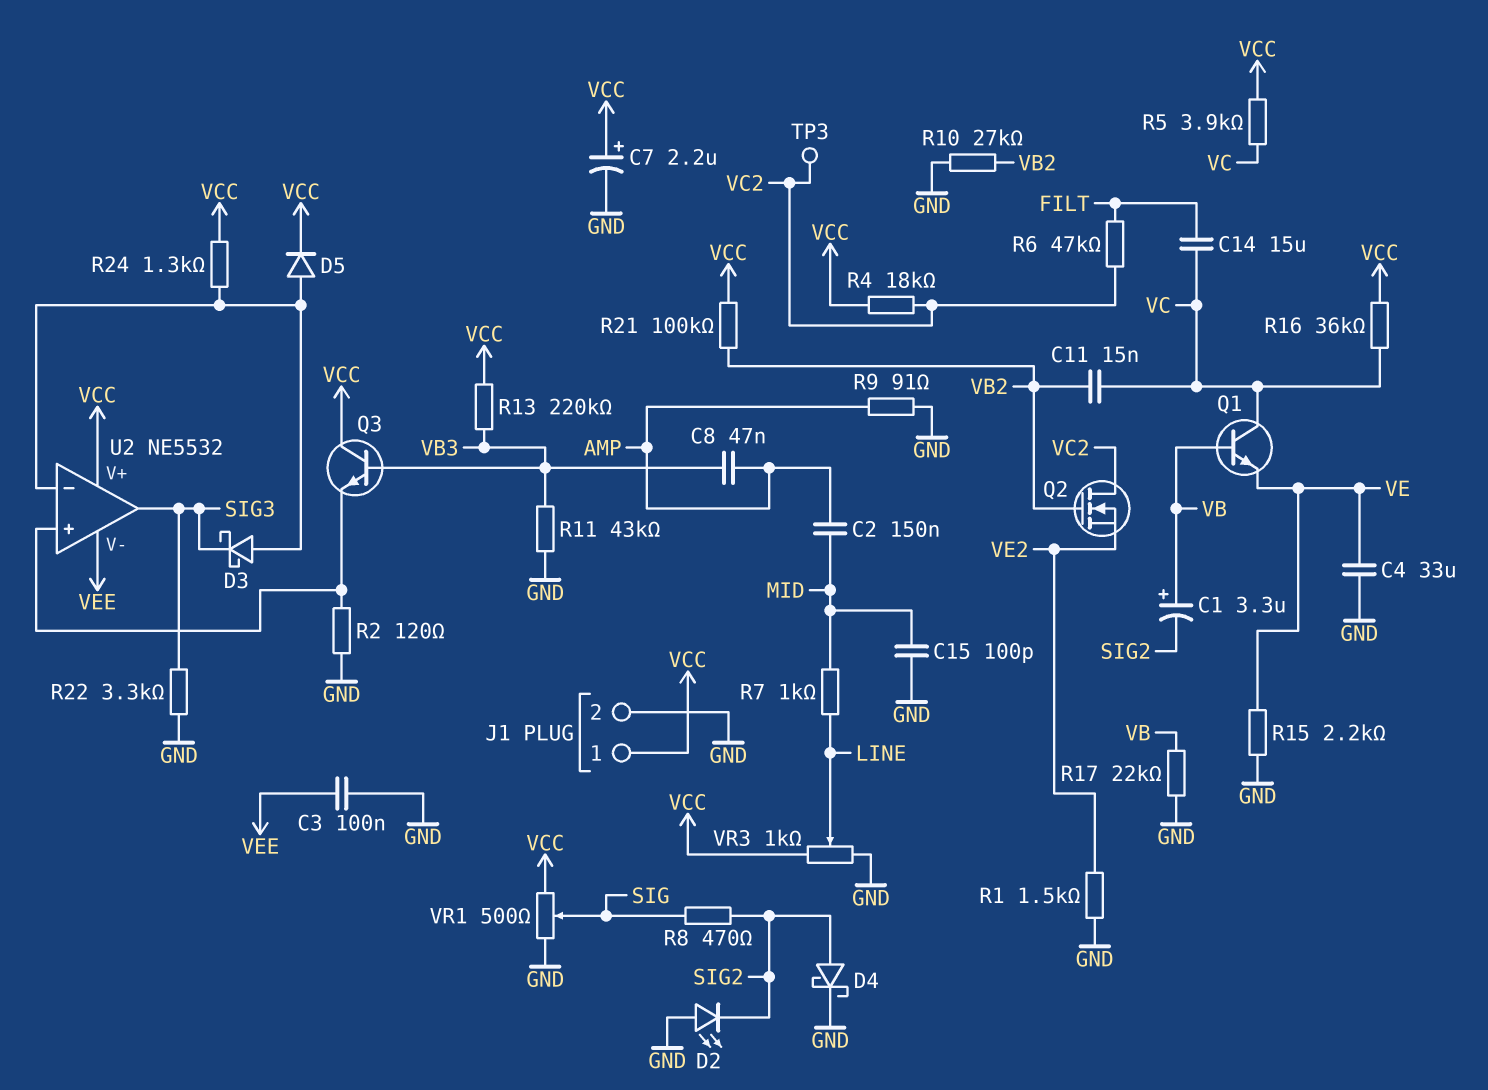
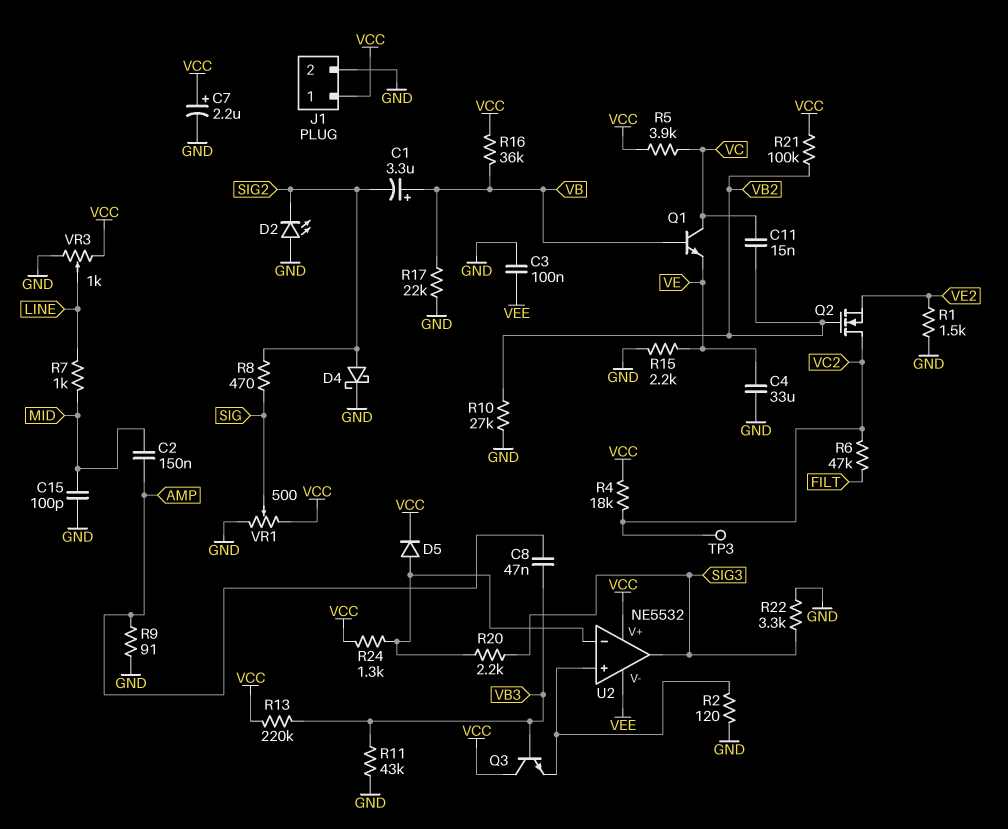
C14: 15uF (FILT, VC) -> none
D3: schottky (A U2/in-, K SIG3) -> none
R16: 36k (VC, VCC) -> 36k (VB, VCC)
R20: none -> 2.2k (SIG3, U2/in-)

